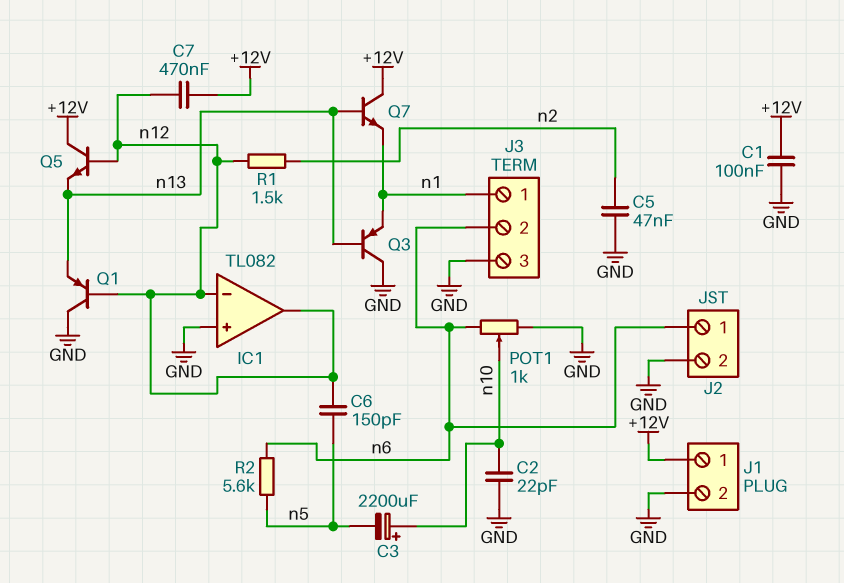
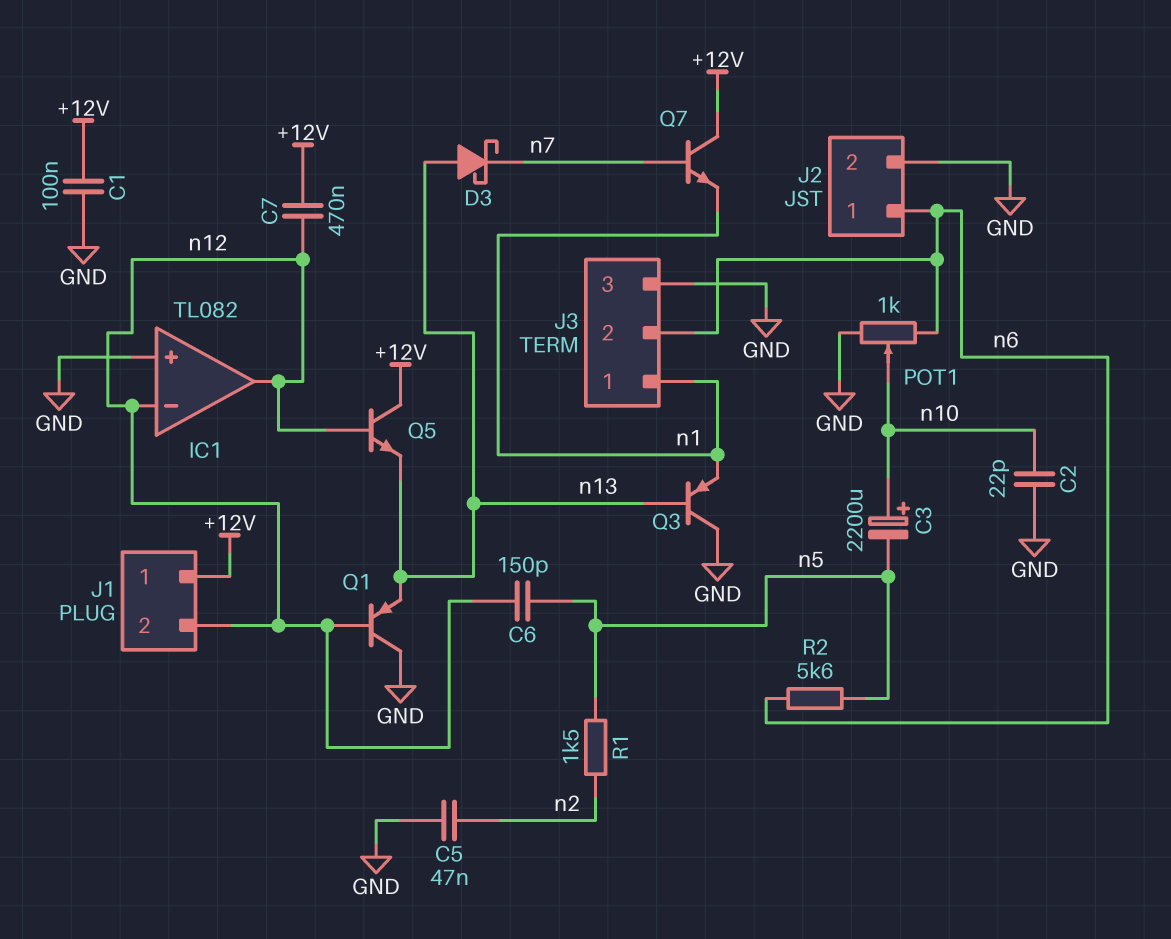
D3: none -> schottky (A n13, K n7)
J1 pin 2: GND -> n12
Q7: NPN (B n13, C +12V, E n1) -> NPN (B n7, C +12V, E n1)
R1: 1.5k (n2, n12) -> 1.5k (n2, n5)

